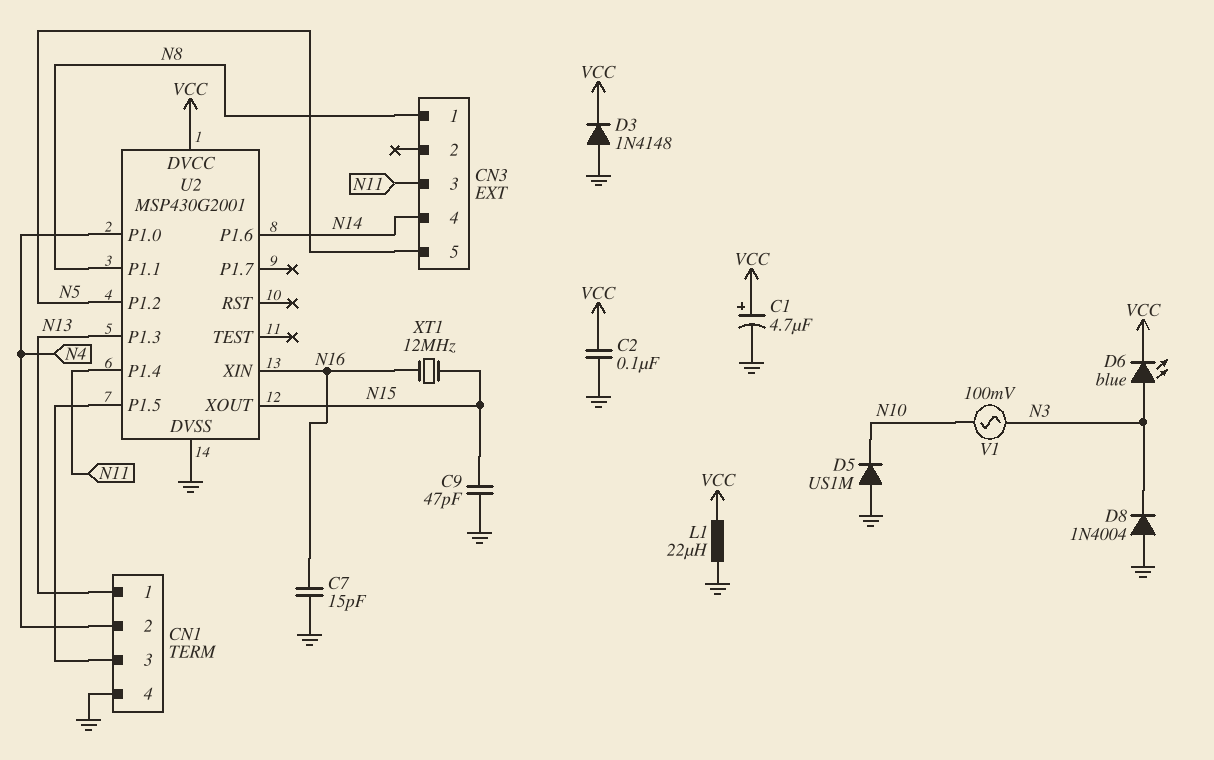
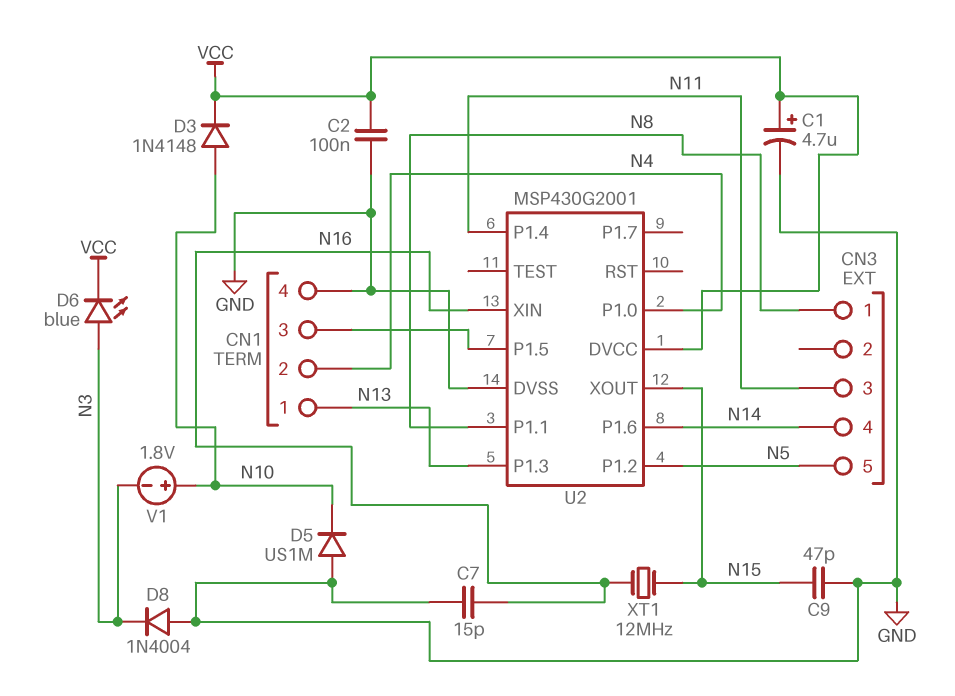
D3: diode 1N4148 (A GND, K VCC) -> diode 1N4148 (A N10, K VCC)
L1: 22uH (GND, VCC) -> none
V1: AC 100mV (N3, N10) -> 1.8V (plus N10, minus N3)

